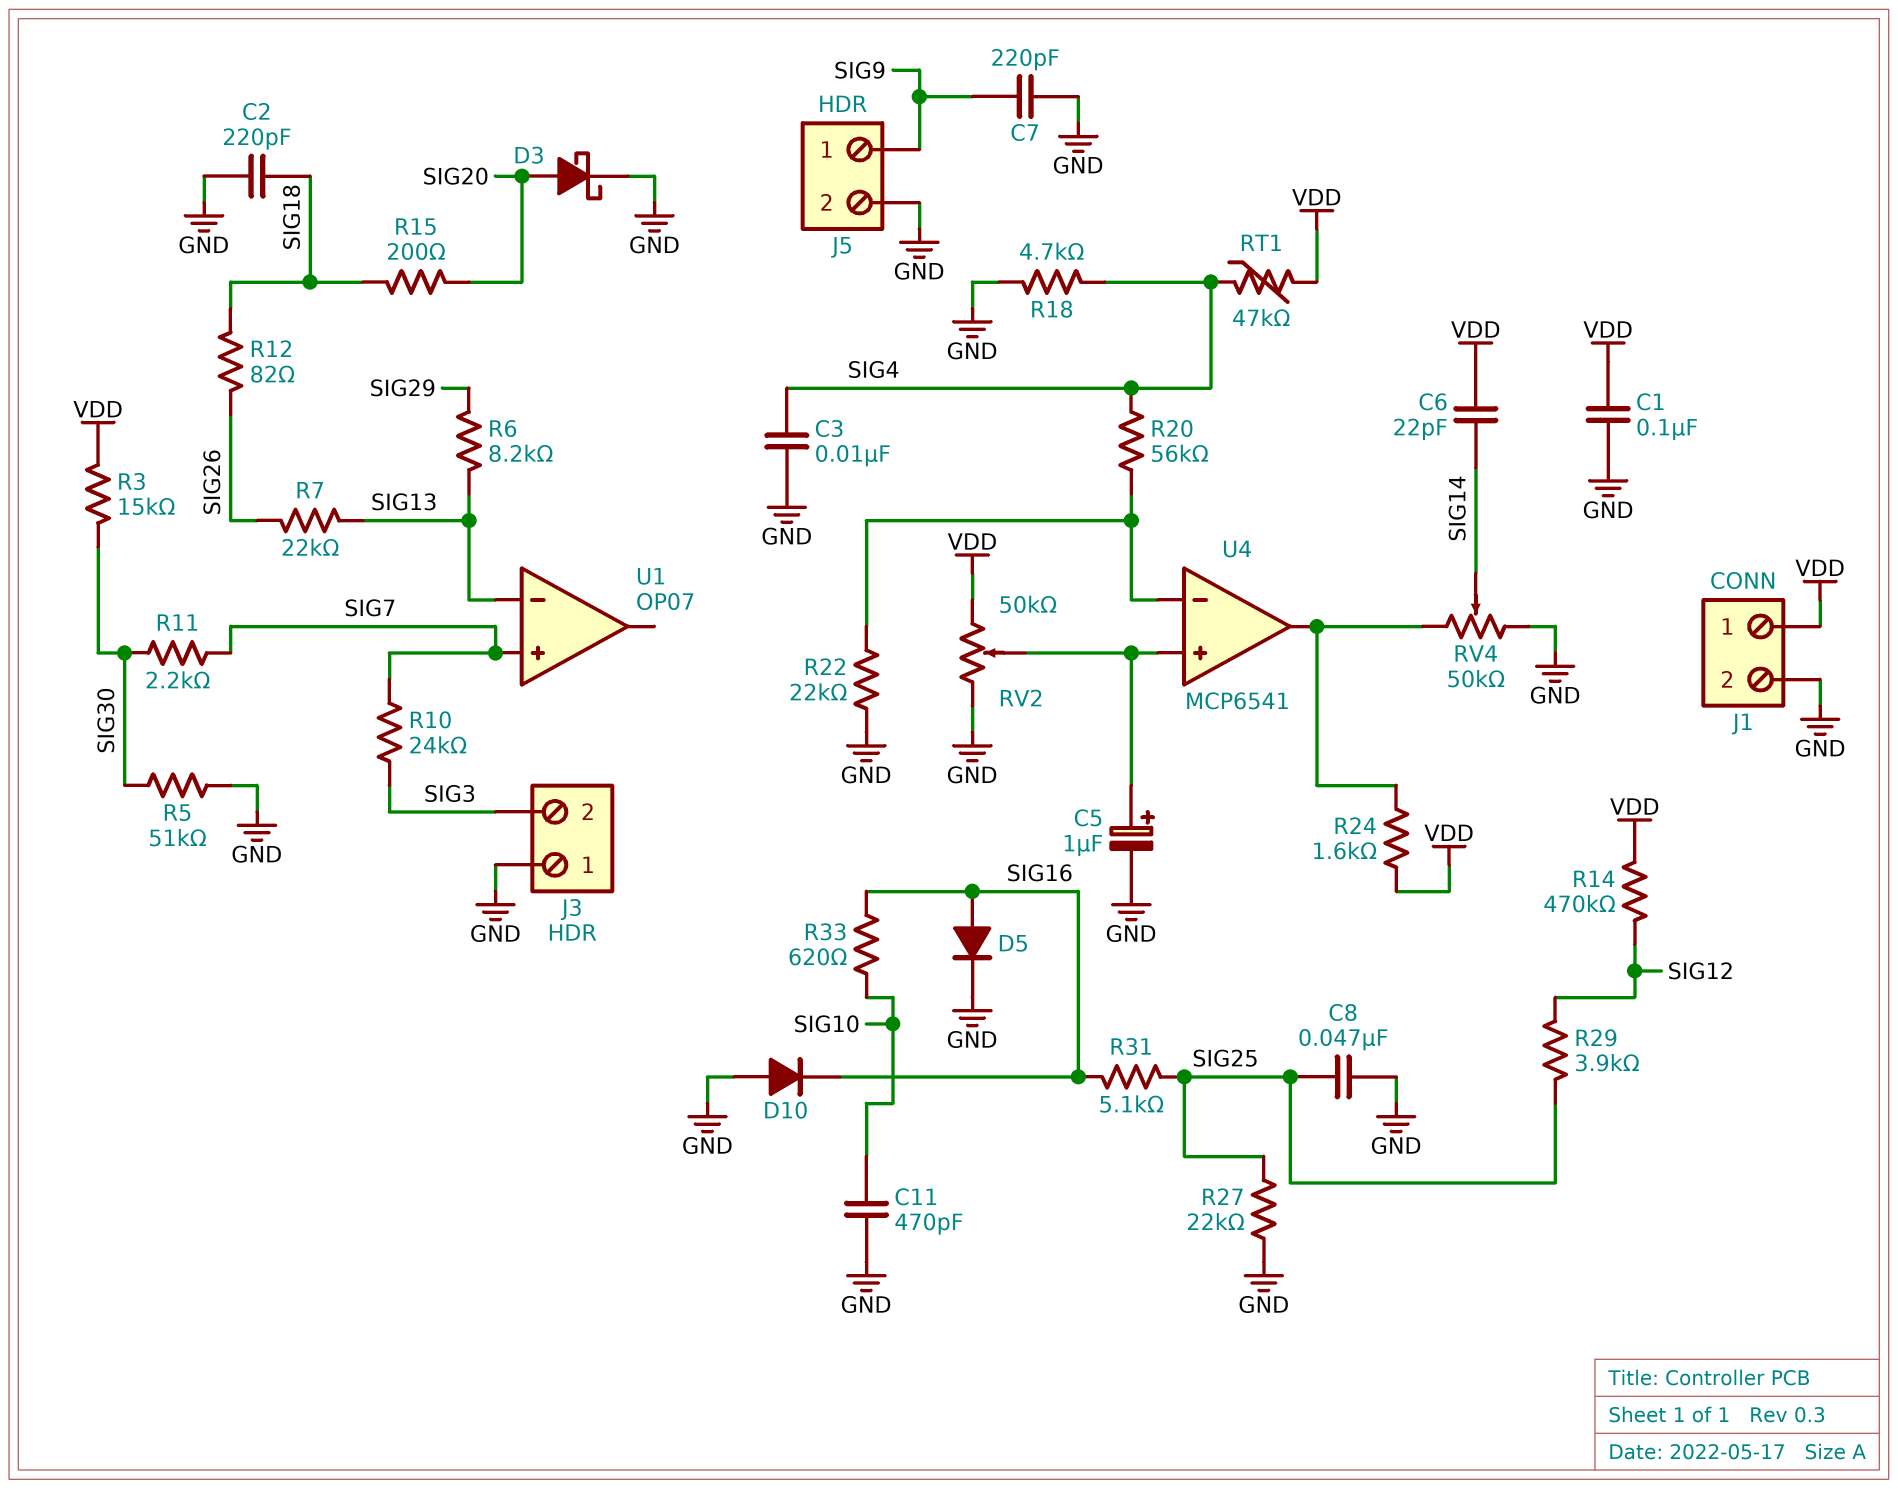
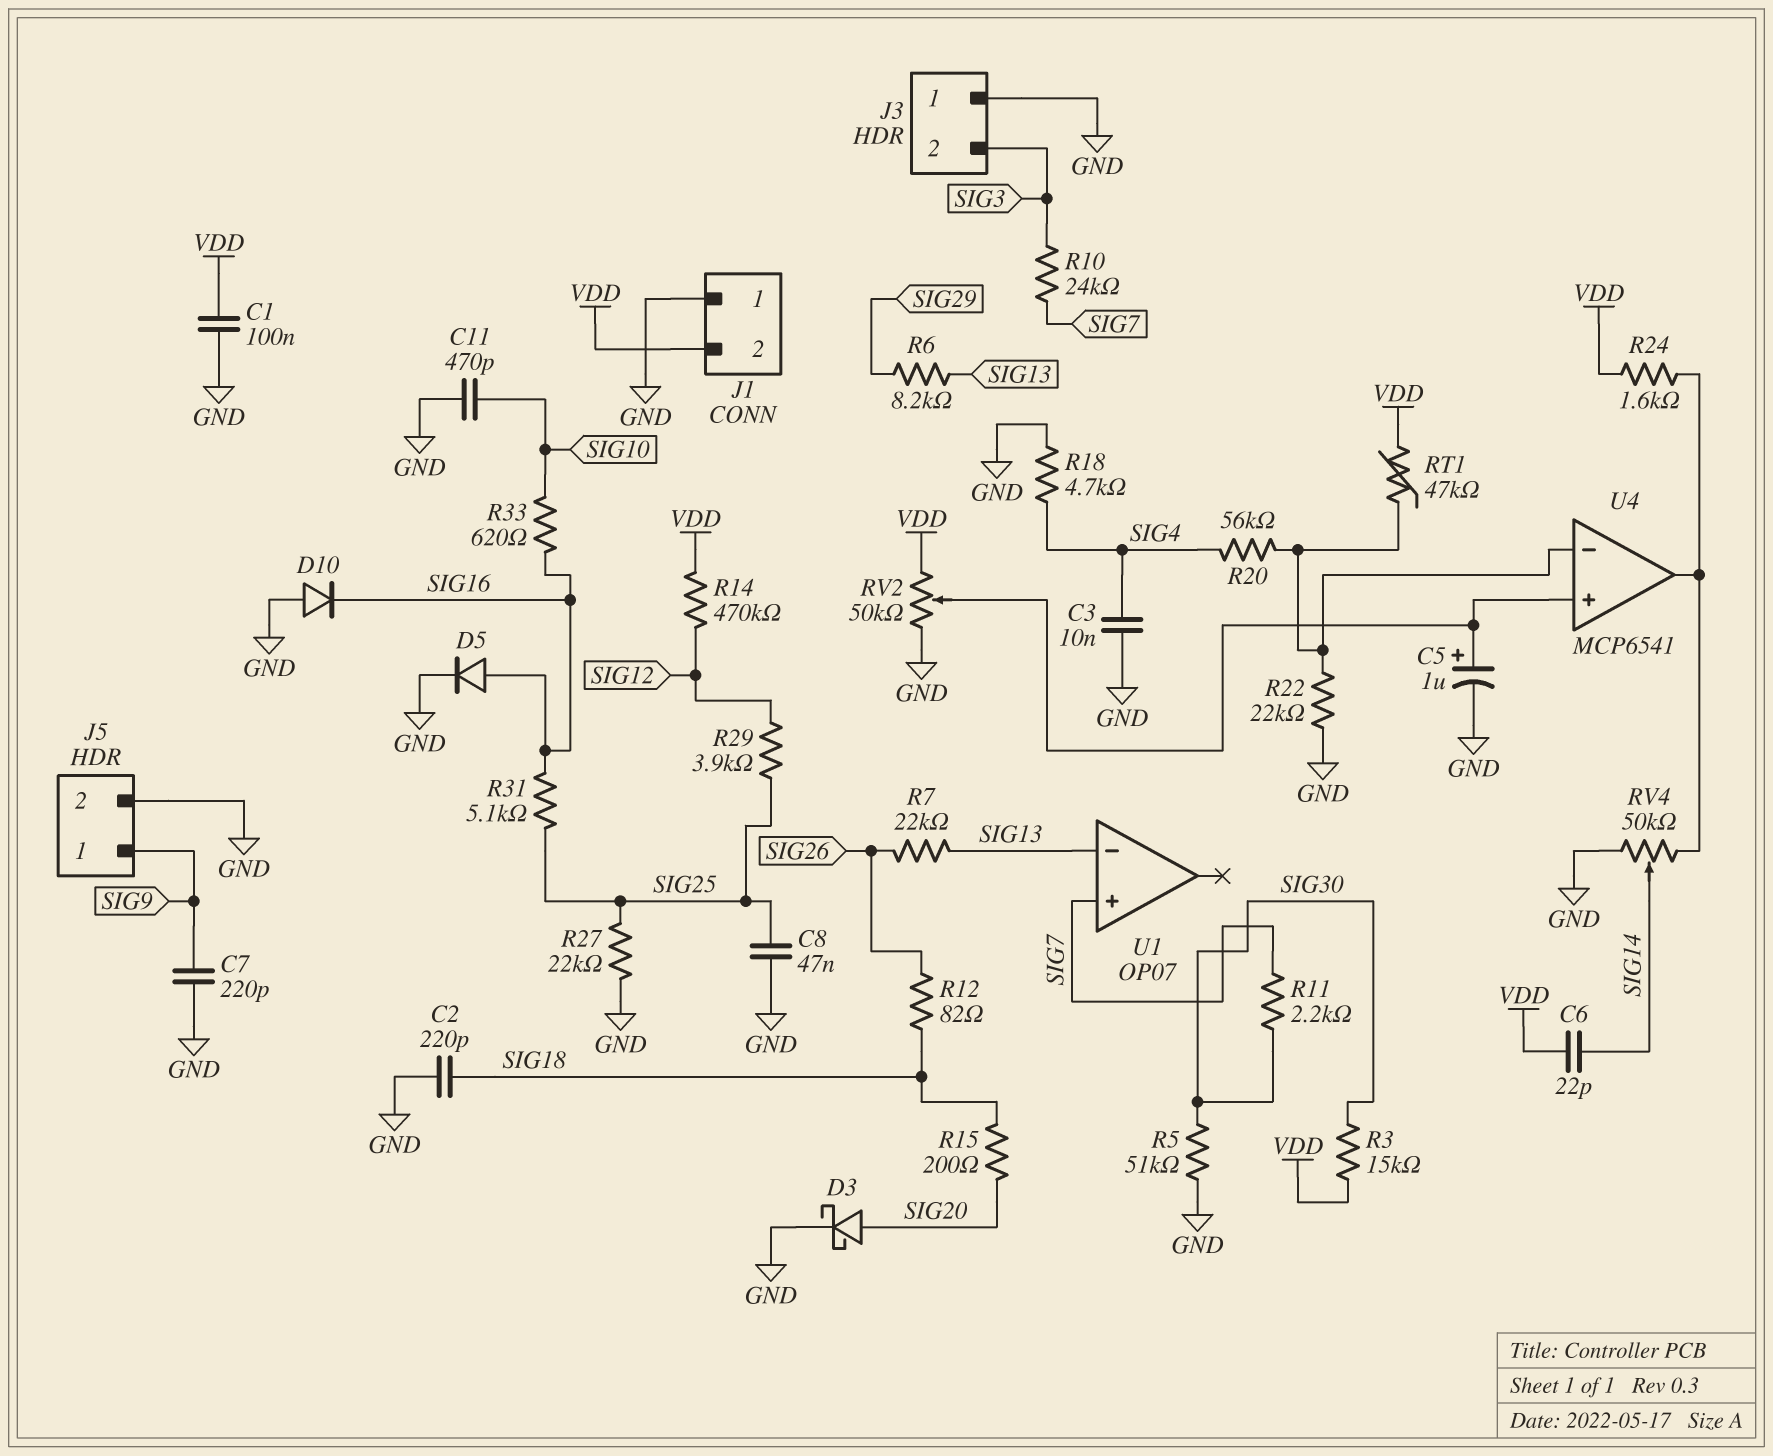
J1 pin 1: VDD -> GND
J1 pin 2: GND -> VDD
RT1: 47k (SIG4, VDD) -> 47k (U4/in-, VDD)

